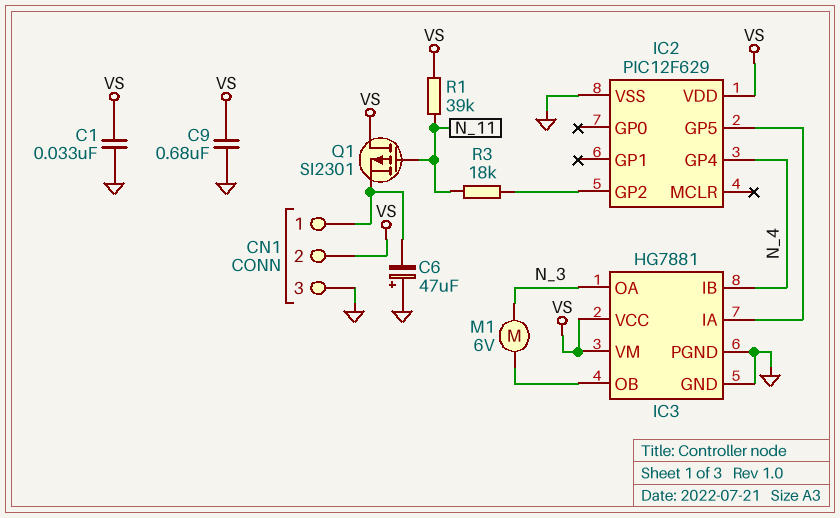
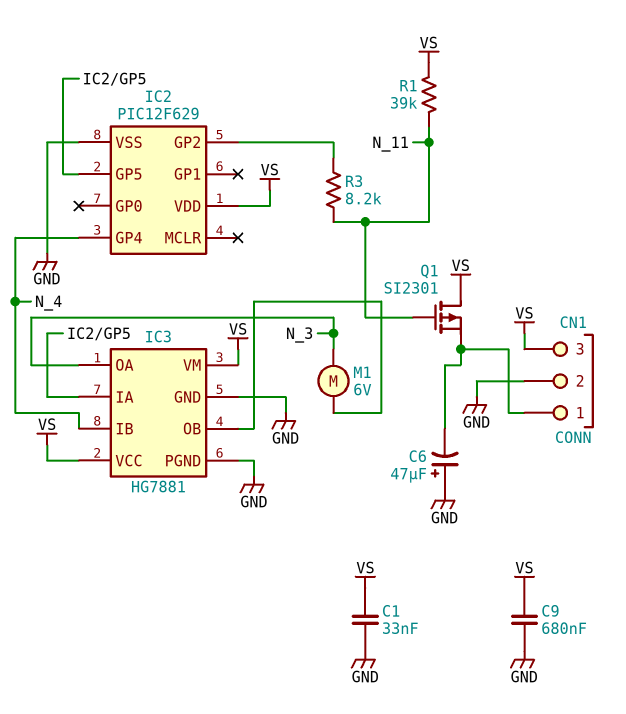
CN1 pin 2: VS -> GND
CN1 pin 3: GND -> VS
R3: 18k (IC2/GP2, N_11) -> 8.2k (IC2/GP2, N_11)

